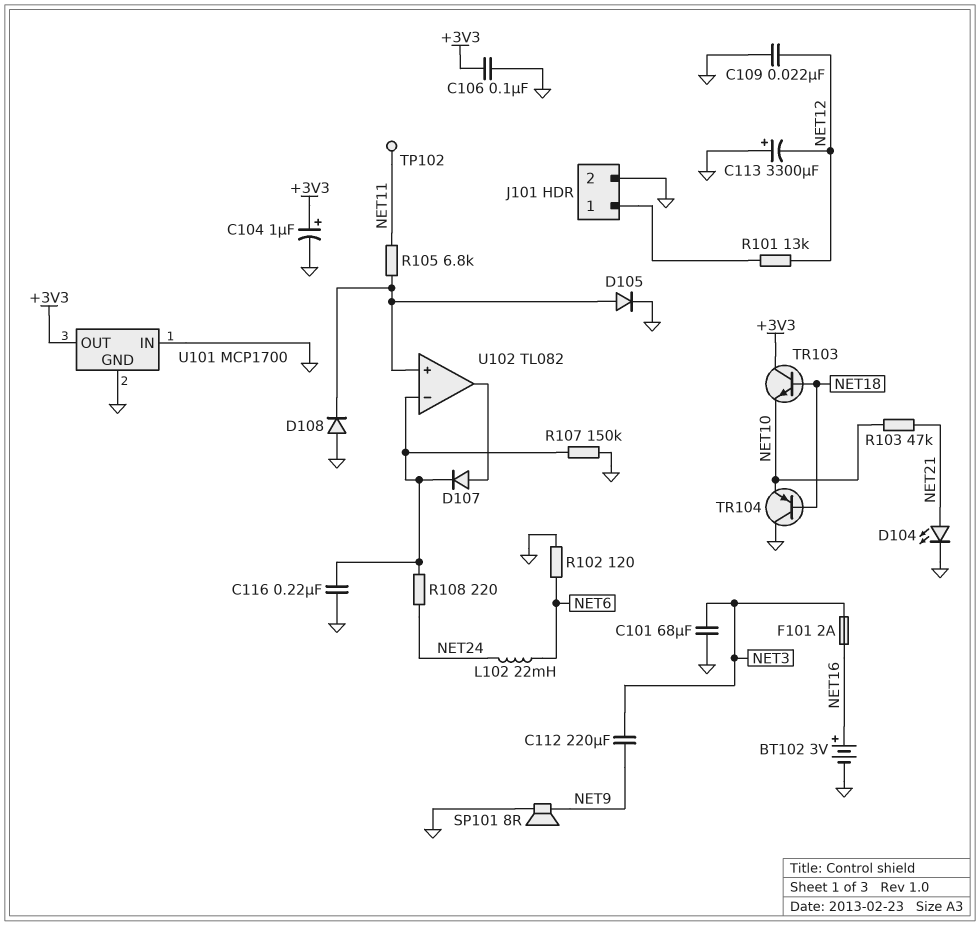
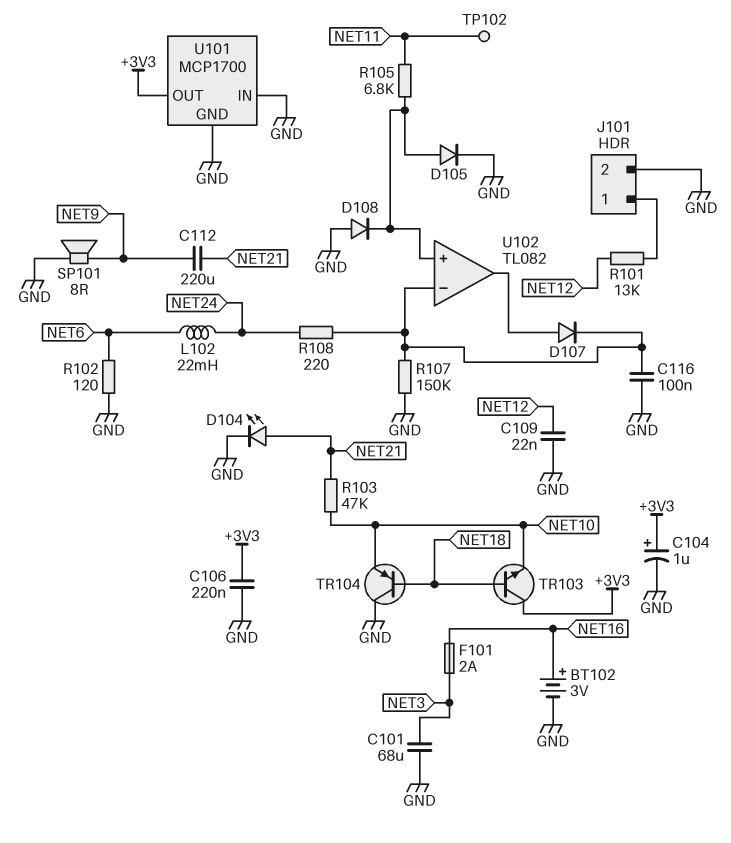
C106: 100nF (+3V3, GND) -> 220nF (+3V3, GND)
C112: 220uF (NET3, NET9) -> 220uF (NET9, NET21)
C113: 3300uF (plus GND, minus NET12) -> none
C116: 220nF (GND, U102/in-) -> 100nF (GND, U102/in-)

